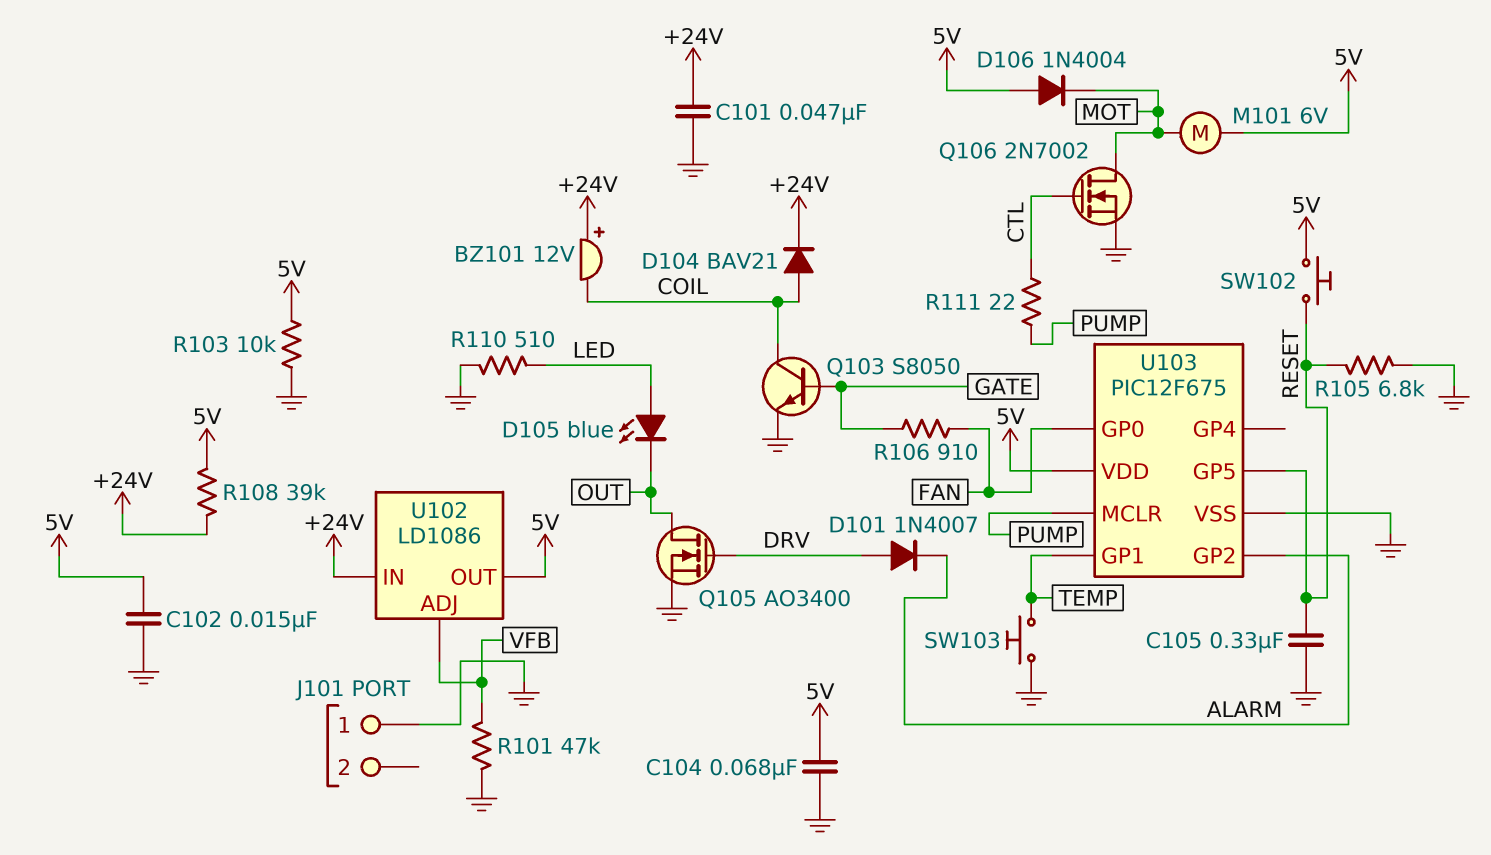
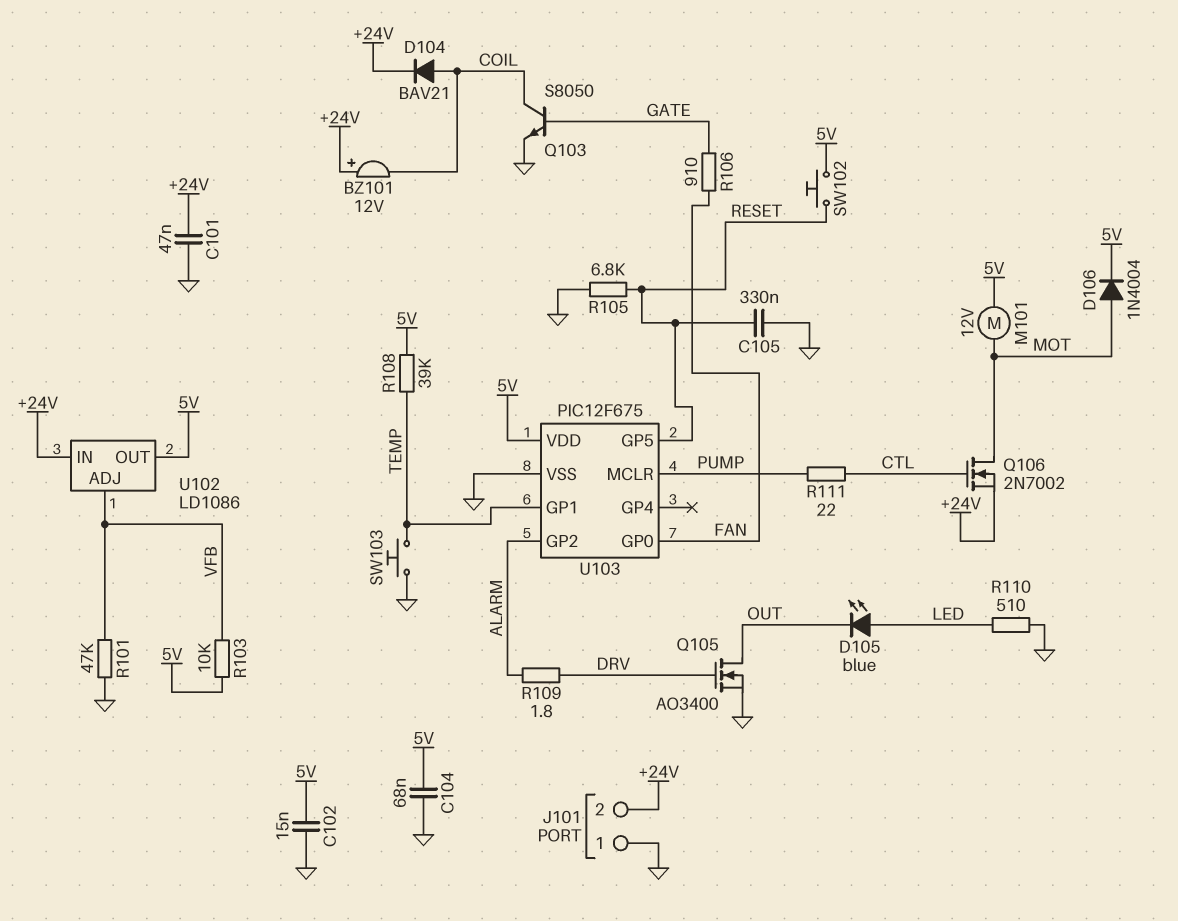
D101: diode 1N4007 (A DRV, K ALARM) -> none
D106: diode 1N4004 (A 5V, K MOT) -> diode 1N4004 (A MOT, K 5V)
J101 pin 2: none -> +24V
M101: motor 6V (5V, MOT) -> motor 12V (5V, MOT)
Q106: NMOS 2N7002 (G CTL, D MOT, S GND) -> NMOS 2N7002 (G CTL, D MOT, S +24V)
R103: 10k (5V, GND) -> 10k (5V, VFB)
R108: 39k (+24V, 5V) -> 39k (5V, TEMP)
R109: none -> 1.8 (ALARM, DRV)

